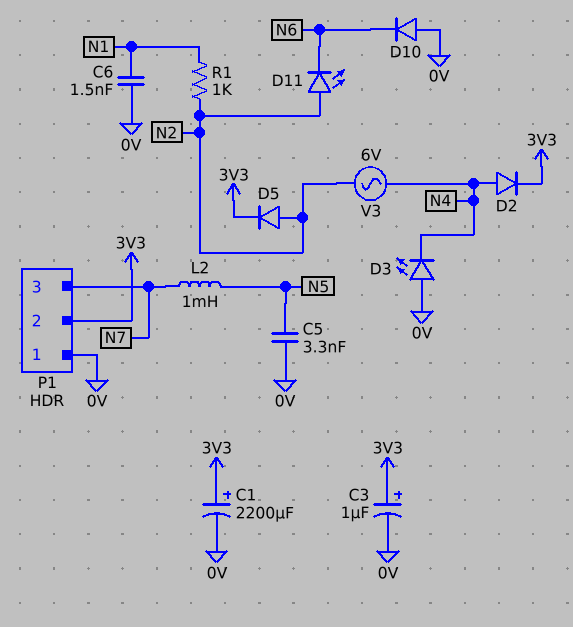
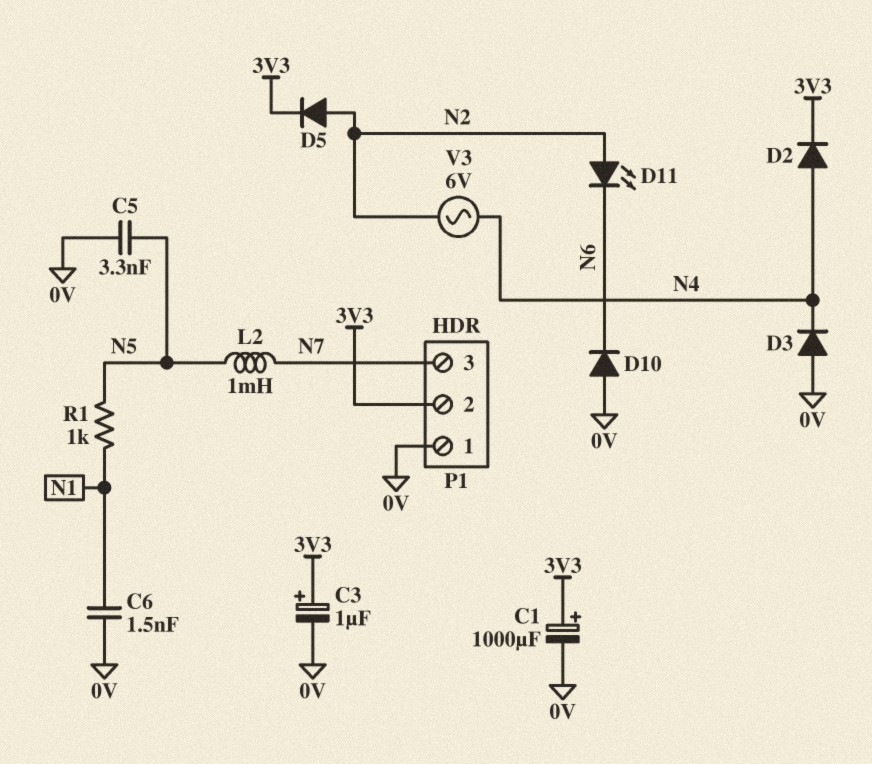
C1: 2200uF (plus 3V3, minus 0V) -> 1000uF (plus 3V3, minus 0V)
D3: LED (A 0V, K N4) -> diode (A 0V, K N4)
R1: 1k (N1, N2) -> 1k (N1, N5)

